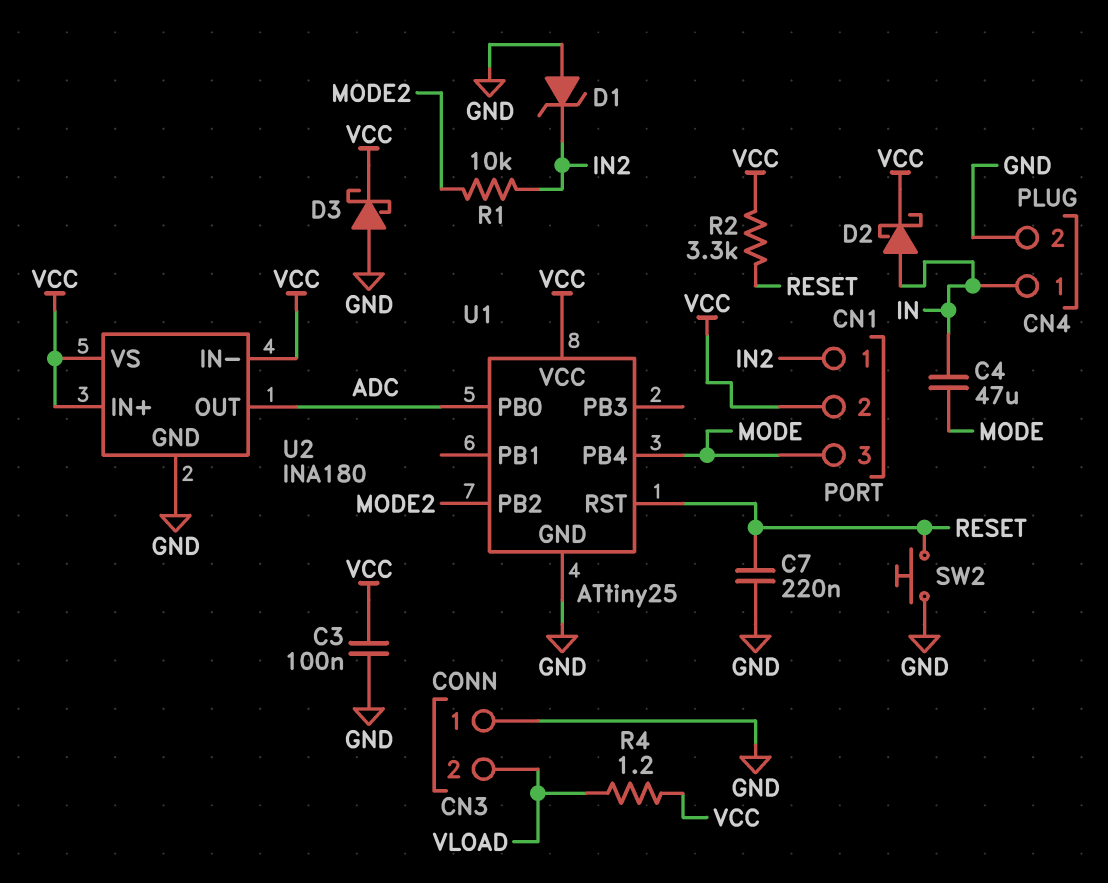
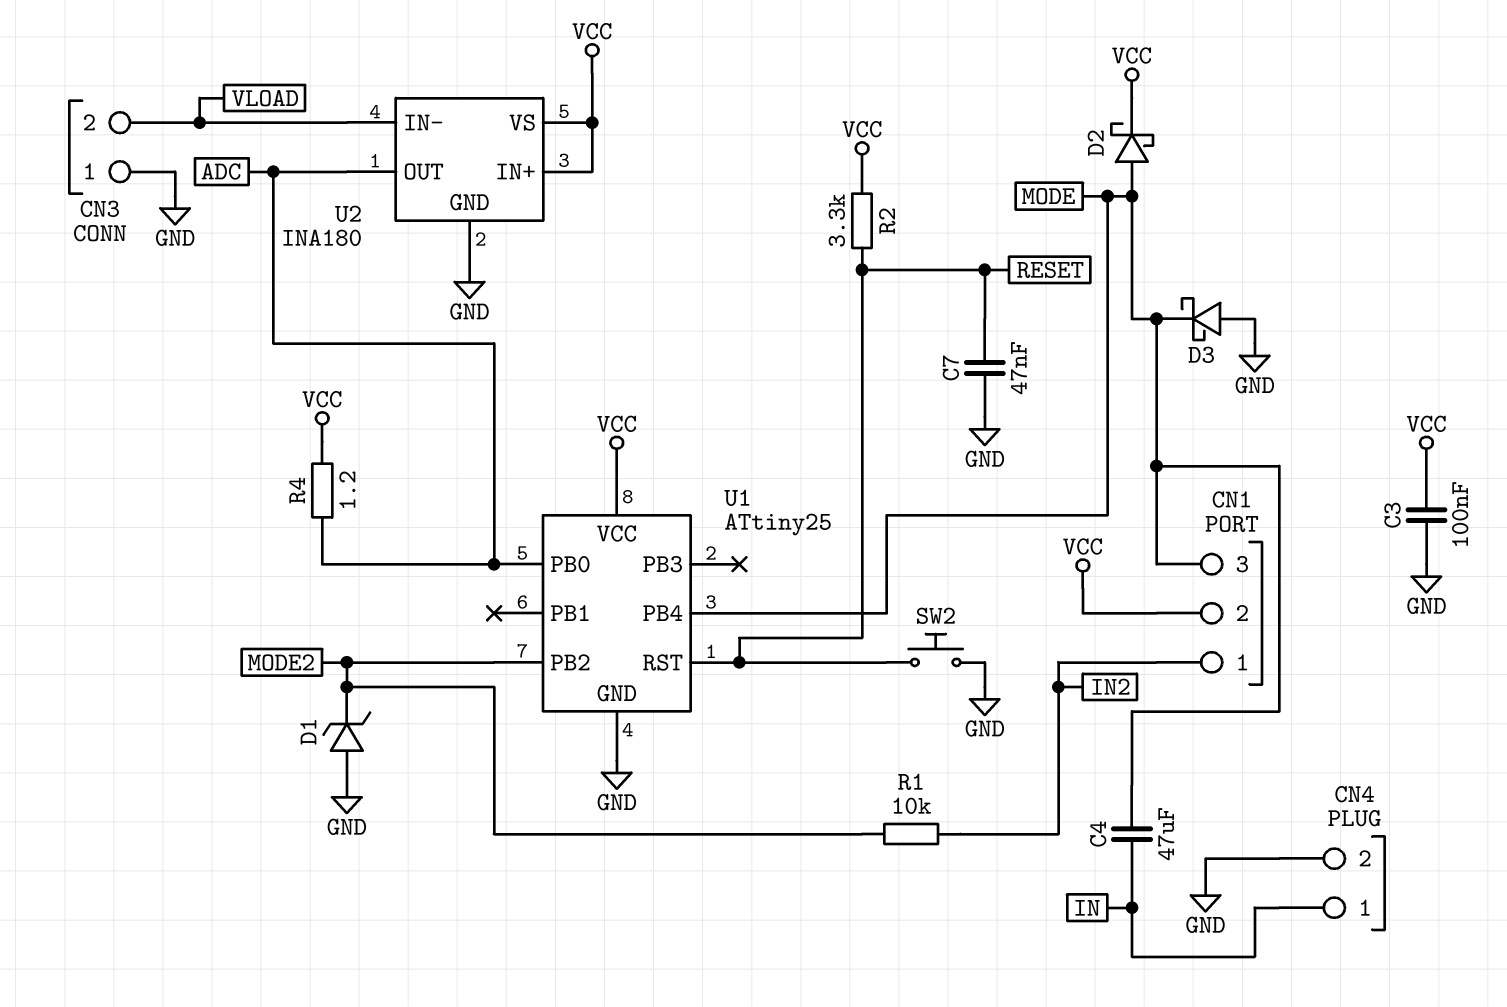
C7: 220nF (GND, RESET) -> 47nF (GND, RESET)
D1: zener (A GND, K IN2) -> zener (A GND, K MODE2)
D2: schottky (A IN, K VCC) -> schottky (A MODE, K VCC)
D3: schottky (A GND, K VCC) -> schottky (A GND, K MODE)
R4: 1.2 (VCC, VLOAD) -> 1.2 (ADC, VCC)
U2 pin IN-: VCC -> VLOAD

